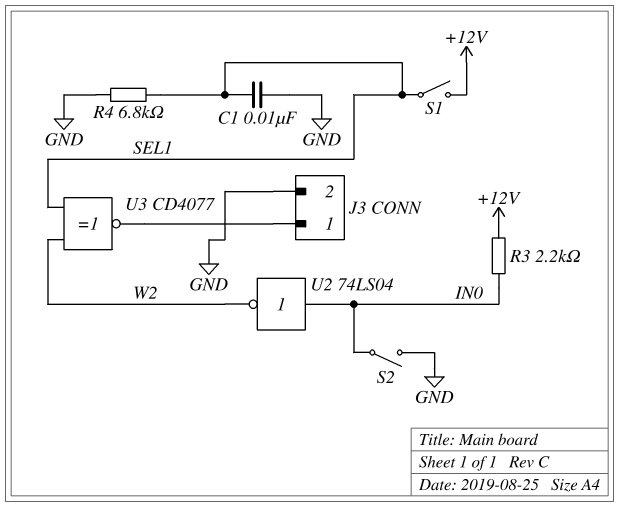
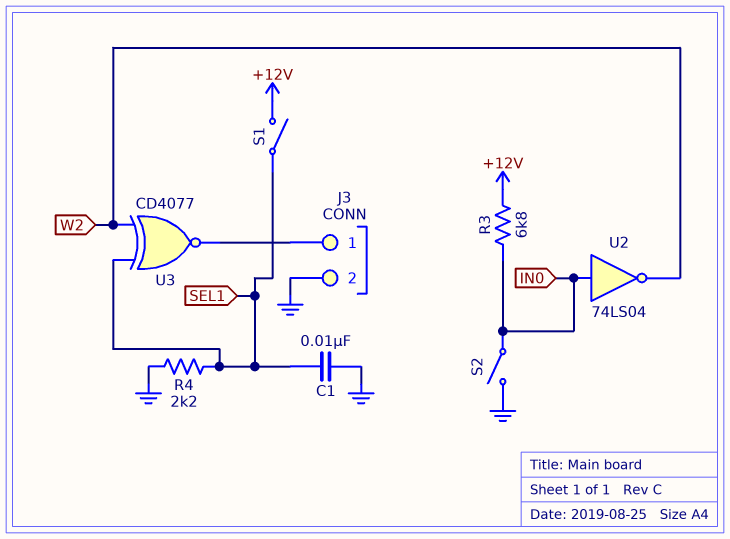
R3: 2.2k (+12V, IN0) -> 6.8k (+12V, IN0)
R4: 6.8k (GND, SEL1) -> 2.2k (GND, SEL1)

